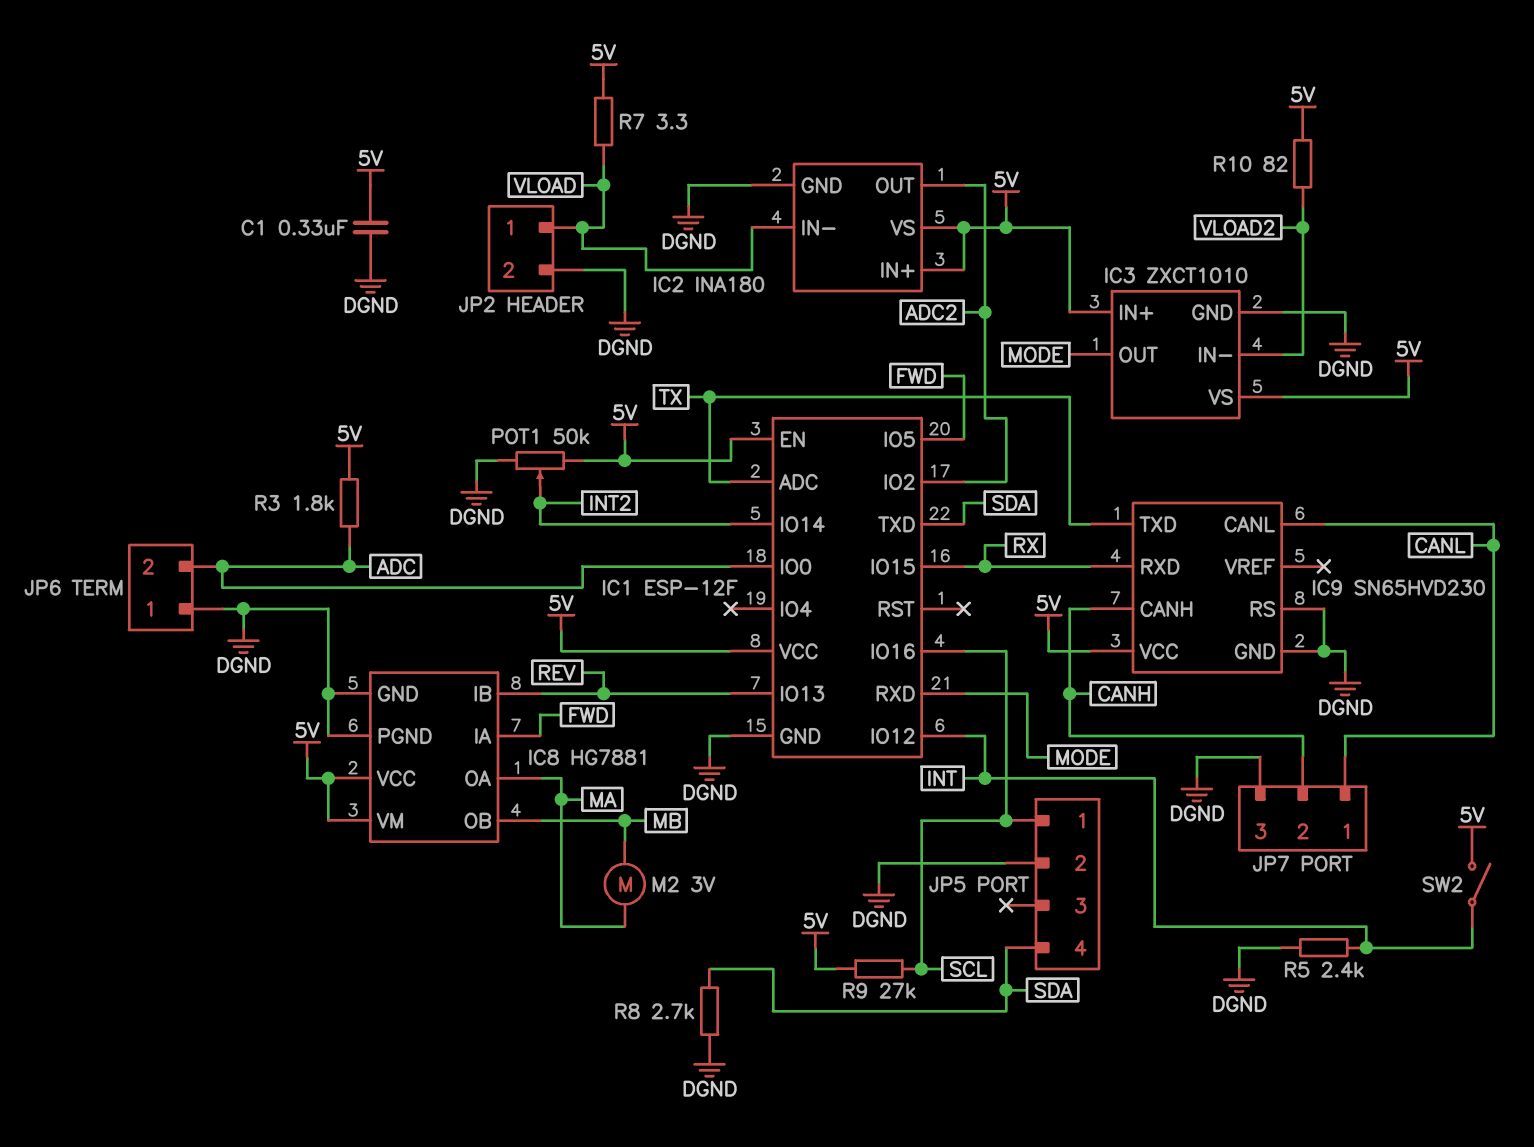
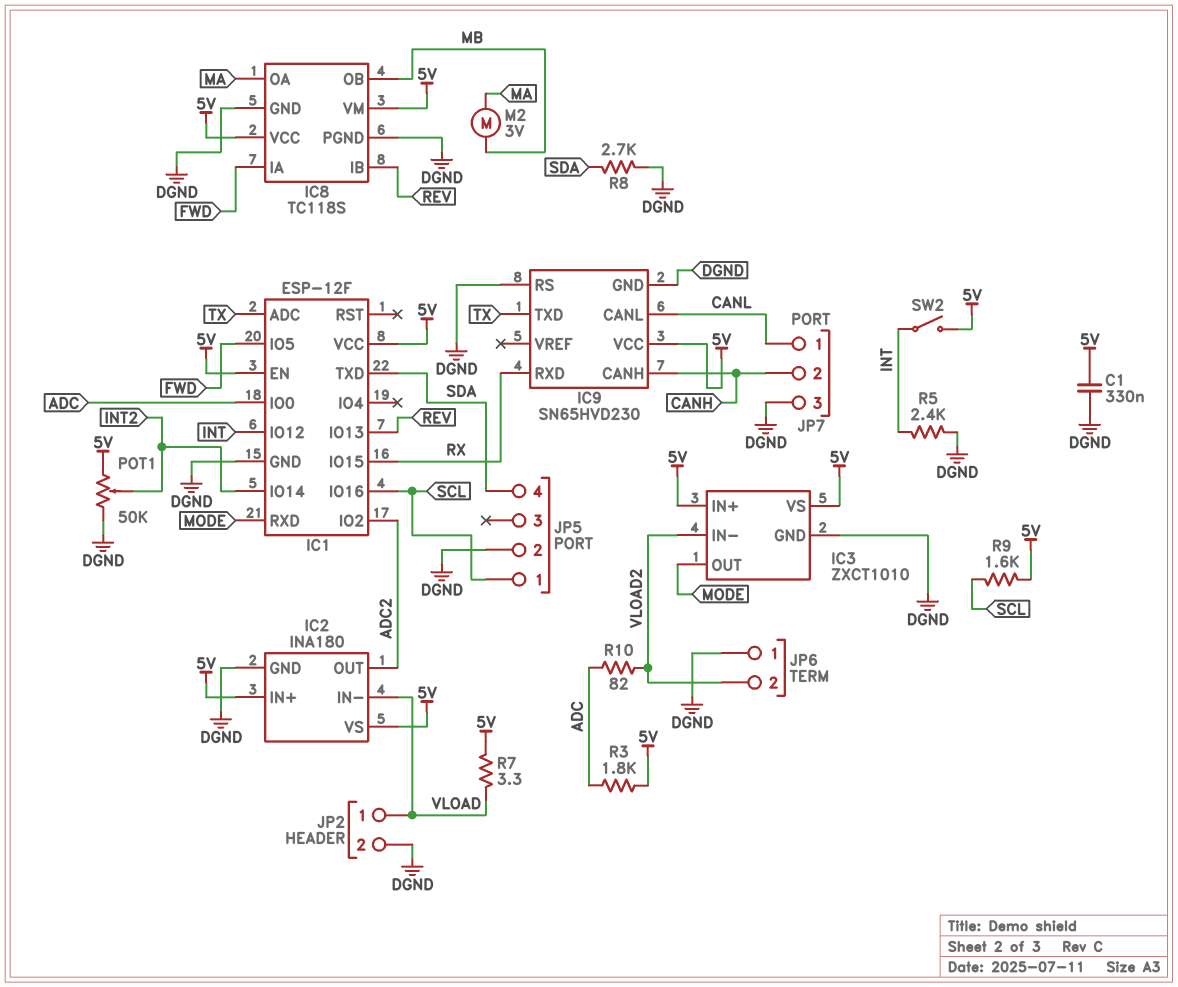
IC8: HG7881 -> TC118S
JP6 pin 2: ADC -> VLOAD2
R9: 27k (5V, SCL) -> 1.6k (5V, SCL)
R10: 82 (5V, VLOAD2) -> 82 (ADC, VLOAD2)

